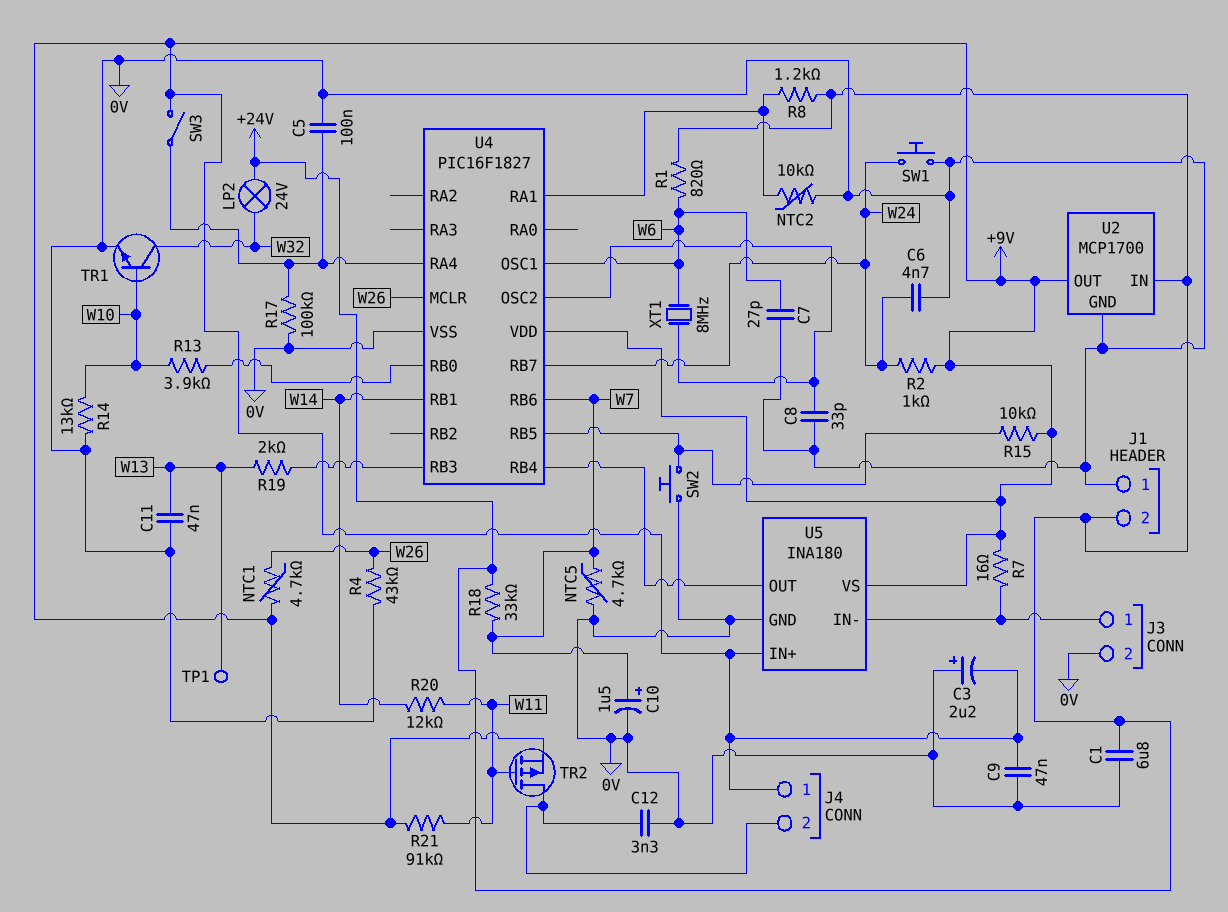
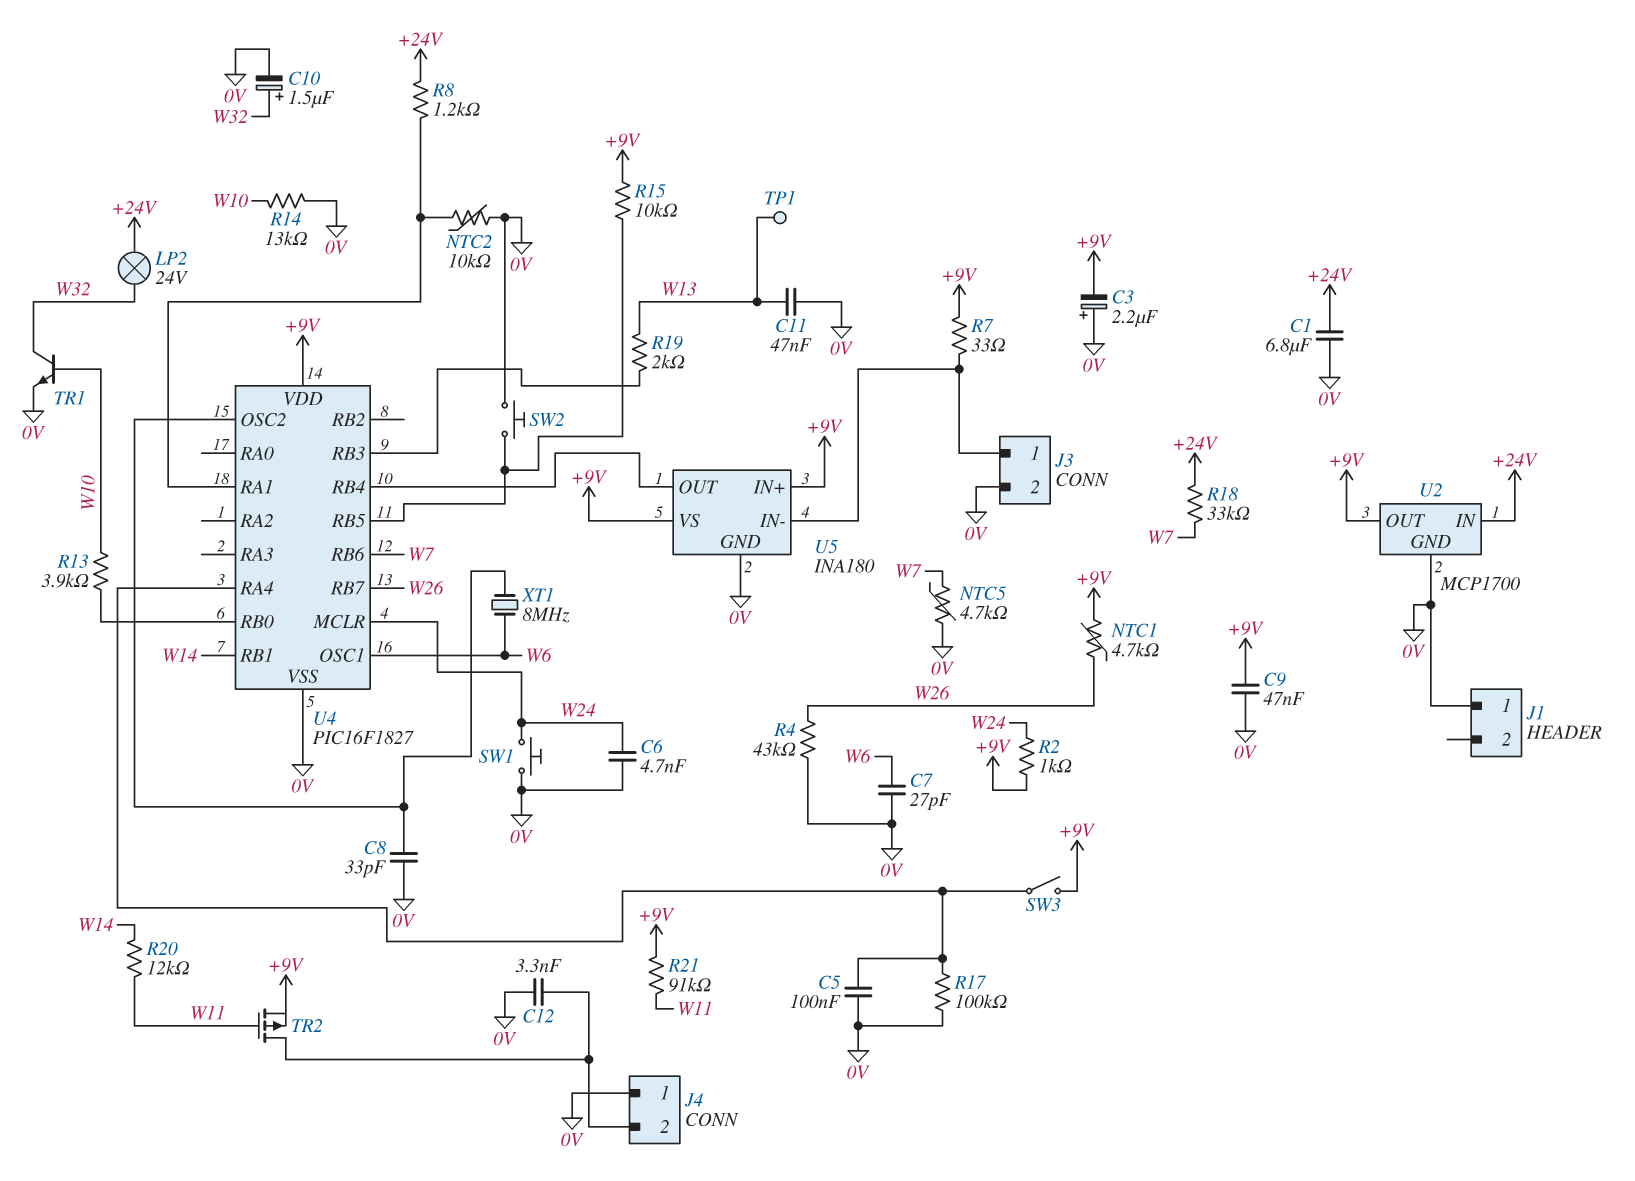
C10: 1.5uF (plus W7, minus 0V) -> 1.5uF (plus W32, minus 0V)
J1 pin 2: +24V -> none
J4 pin 1: +9V -> 0V
R1: 820 (+24V, W6) -> none
R7: 16 (+9V, J3/1) -> 33 (+9V, J3/1)
U4 pin MCLR: W26 -> W24
U4 pin RB7: W24 -> W26

